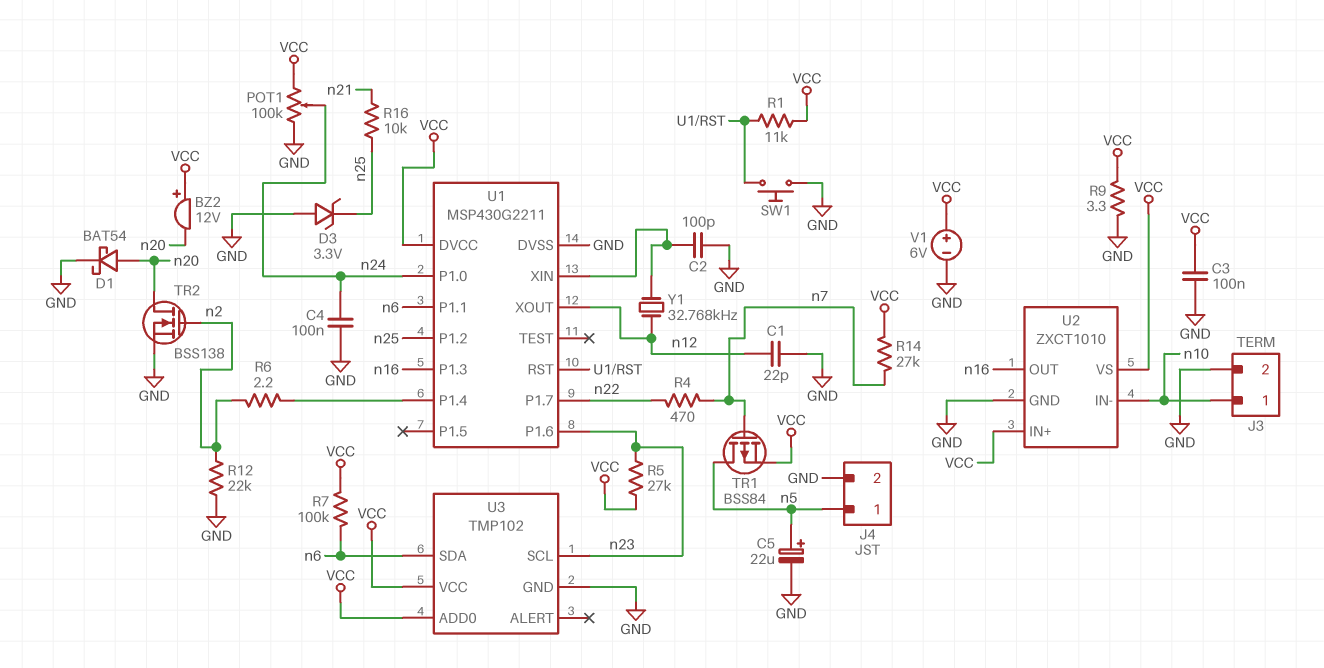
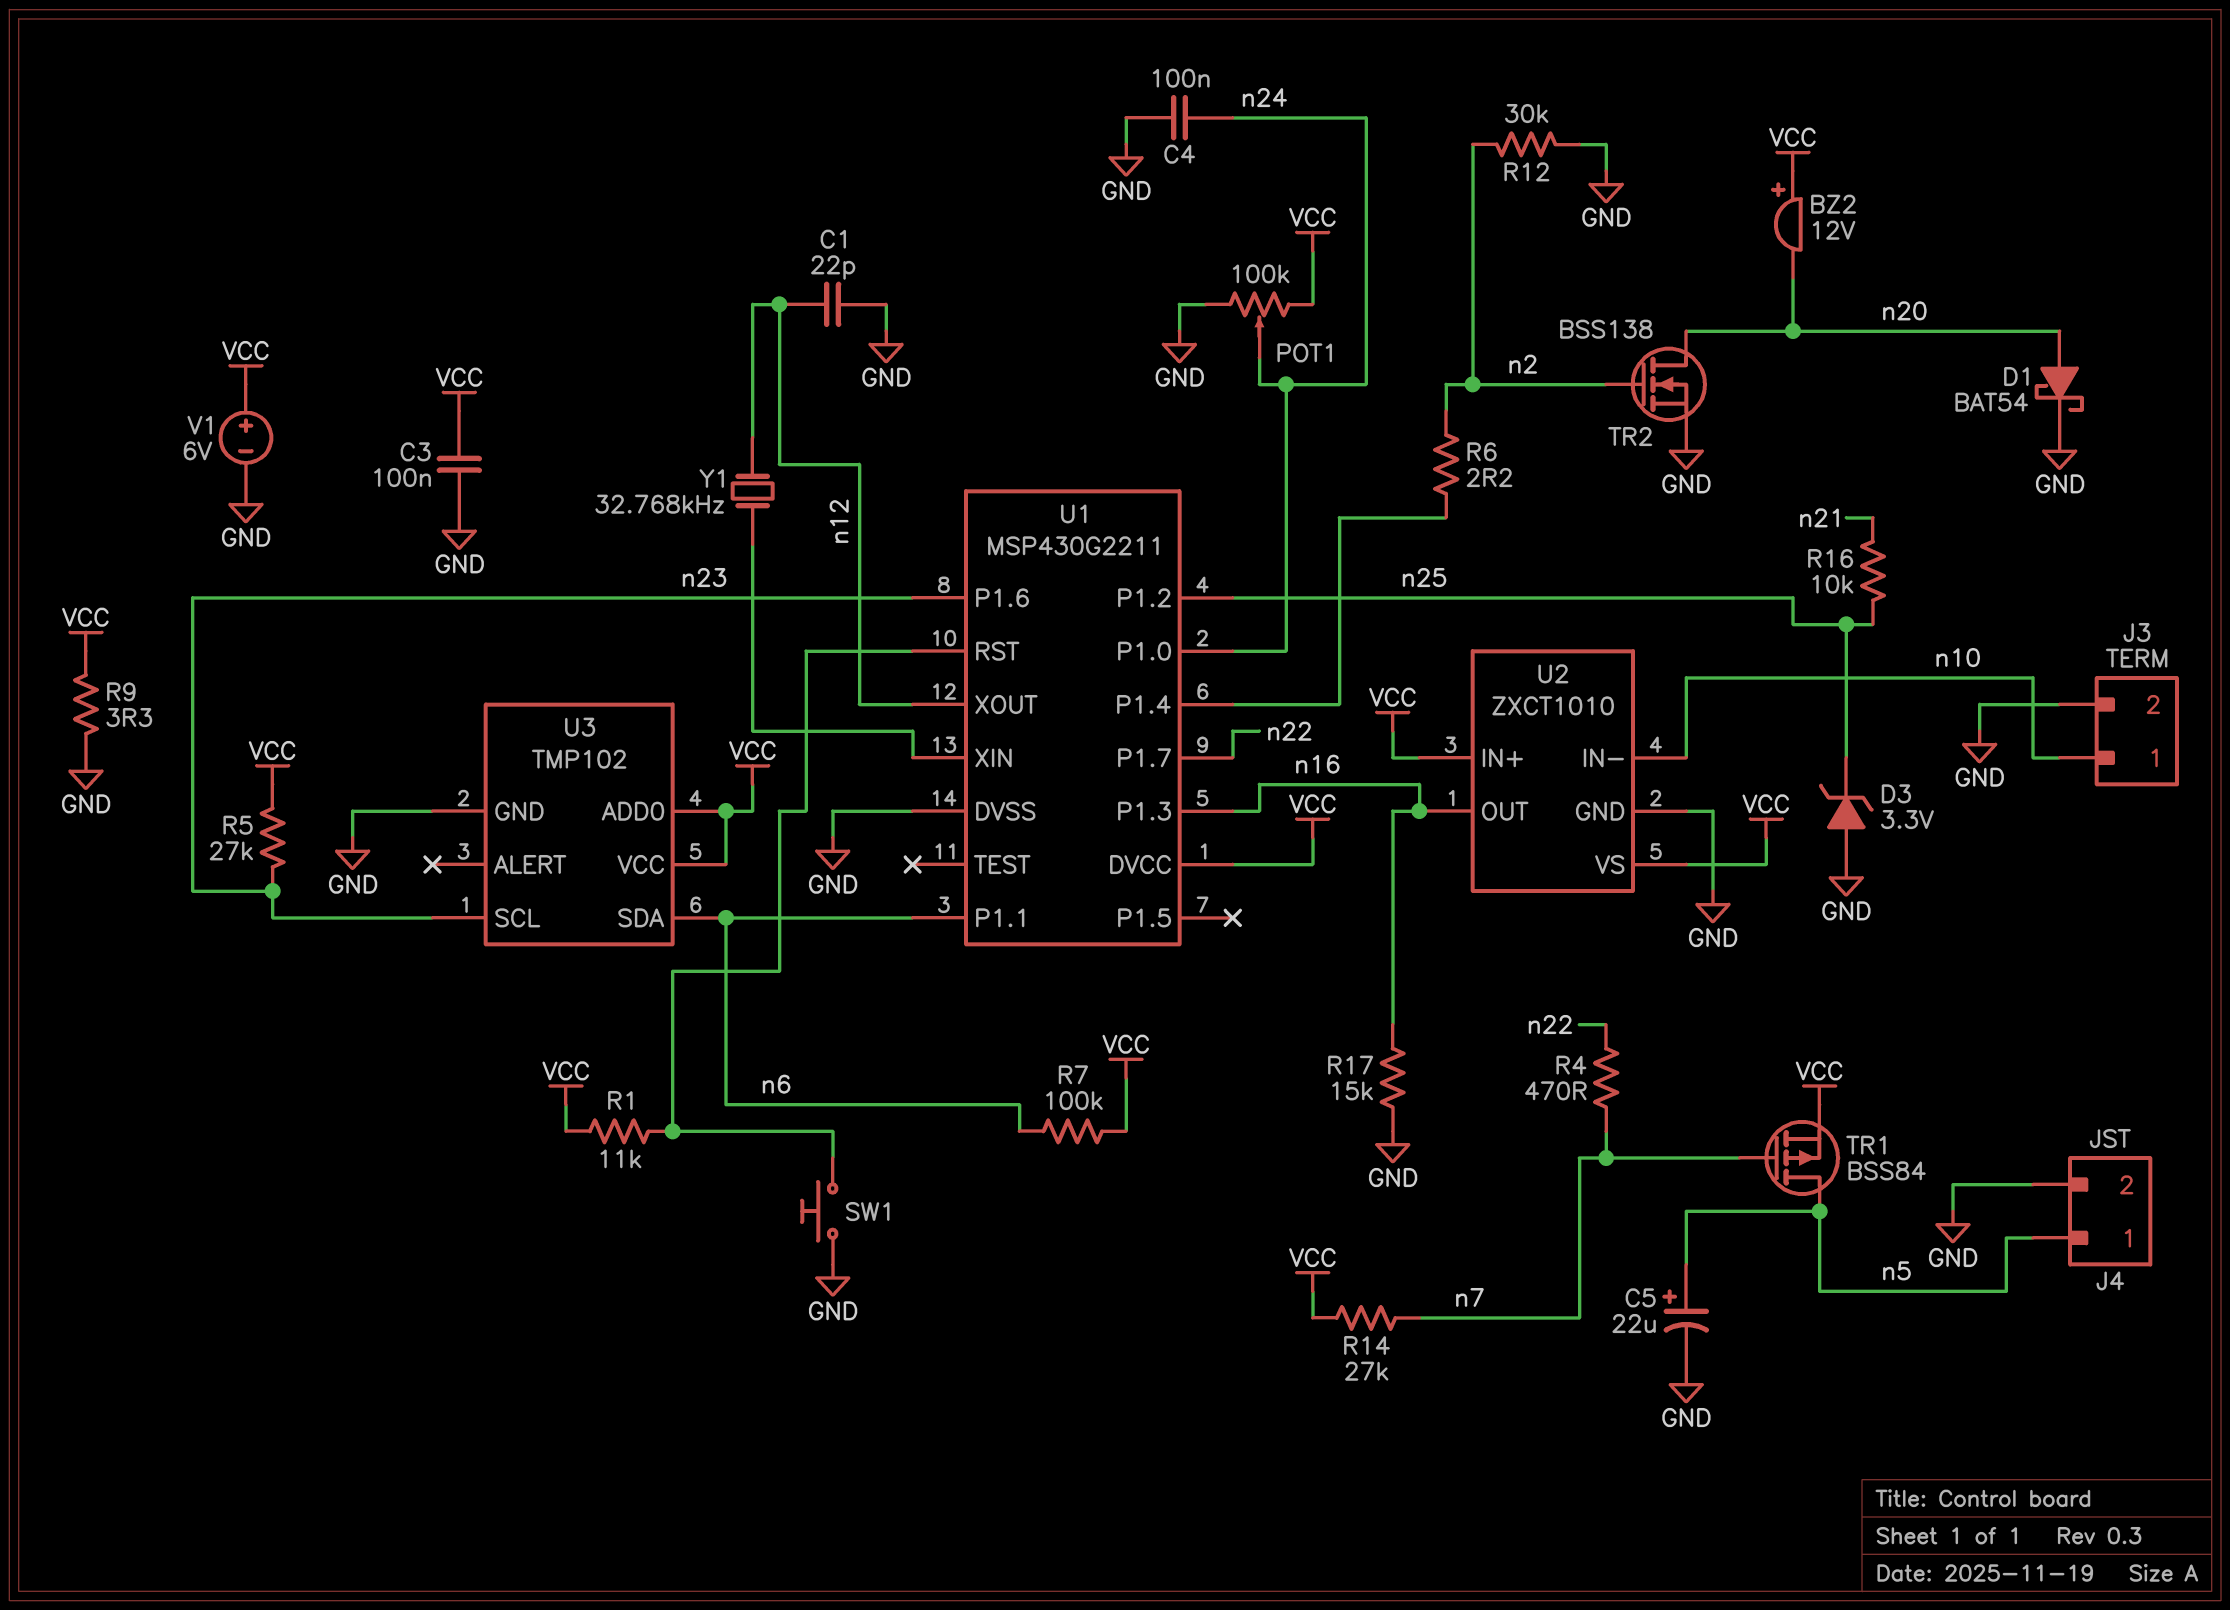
C2: 100pF (GND, U1/XIN) -> none
R12: 22k (GND, n2) -> 30k (GND, n2)
R17: none -> 15k (GND, n16)

